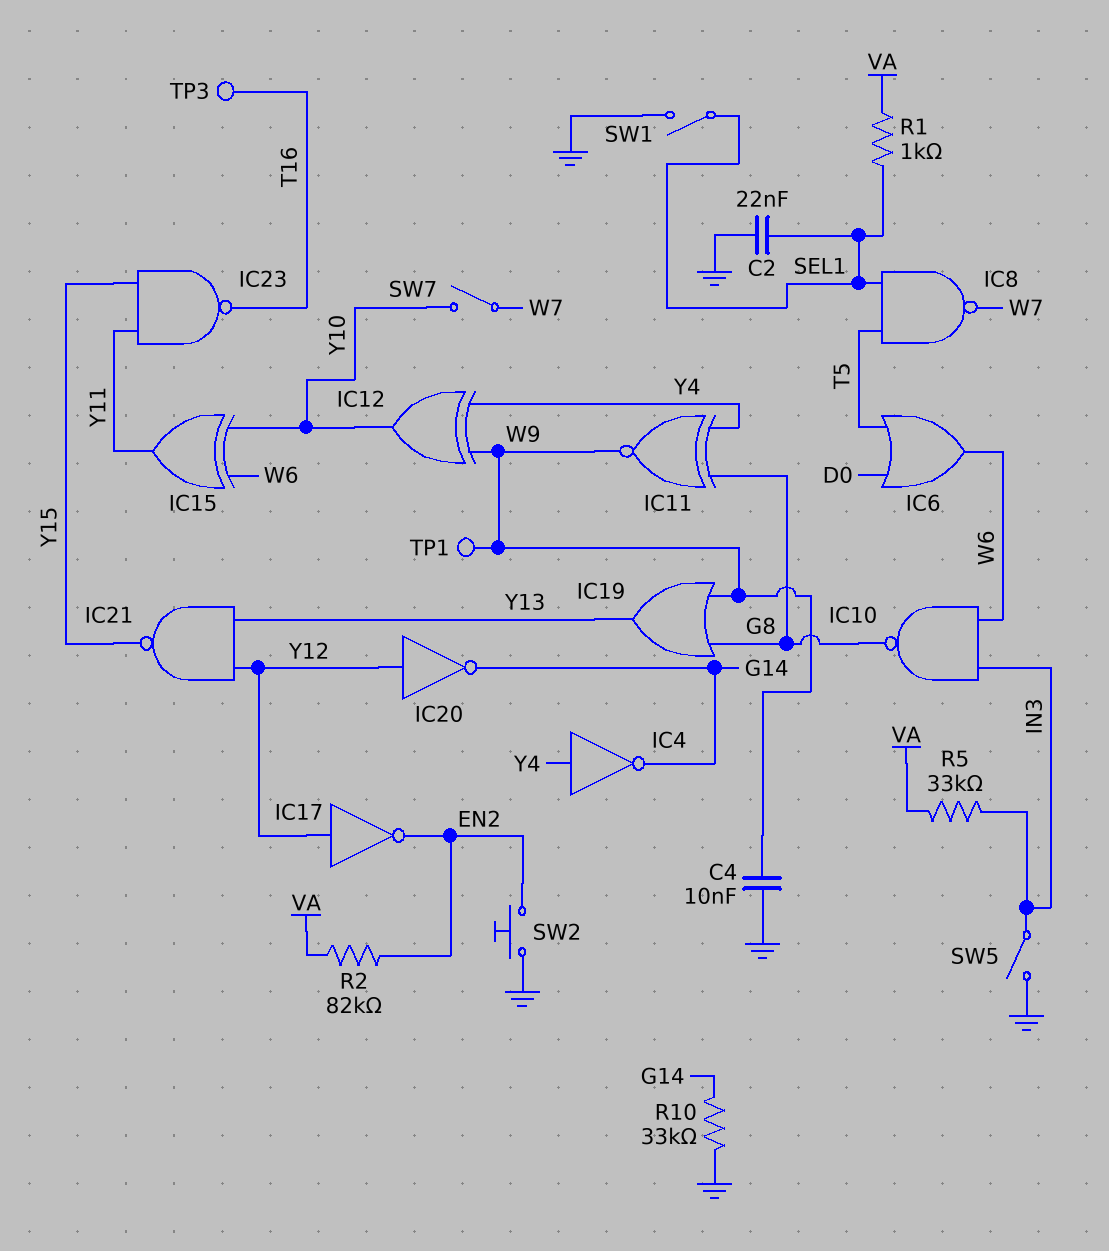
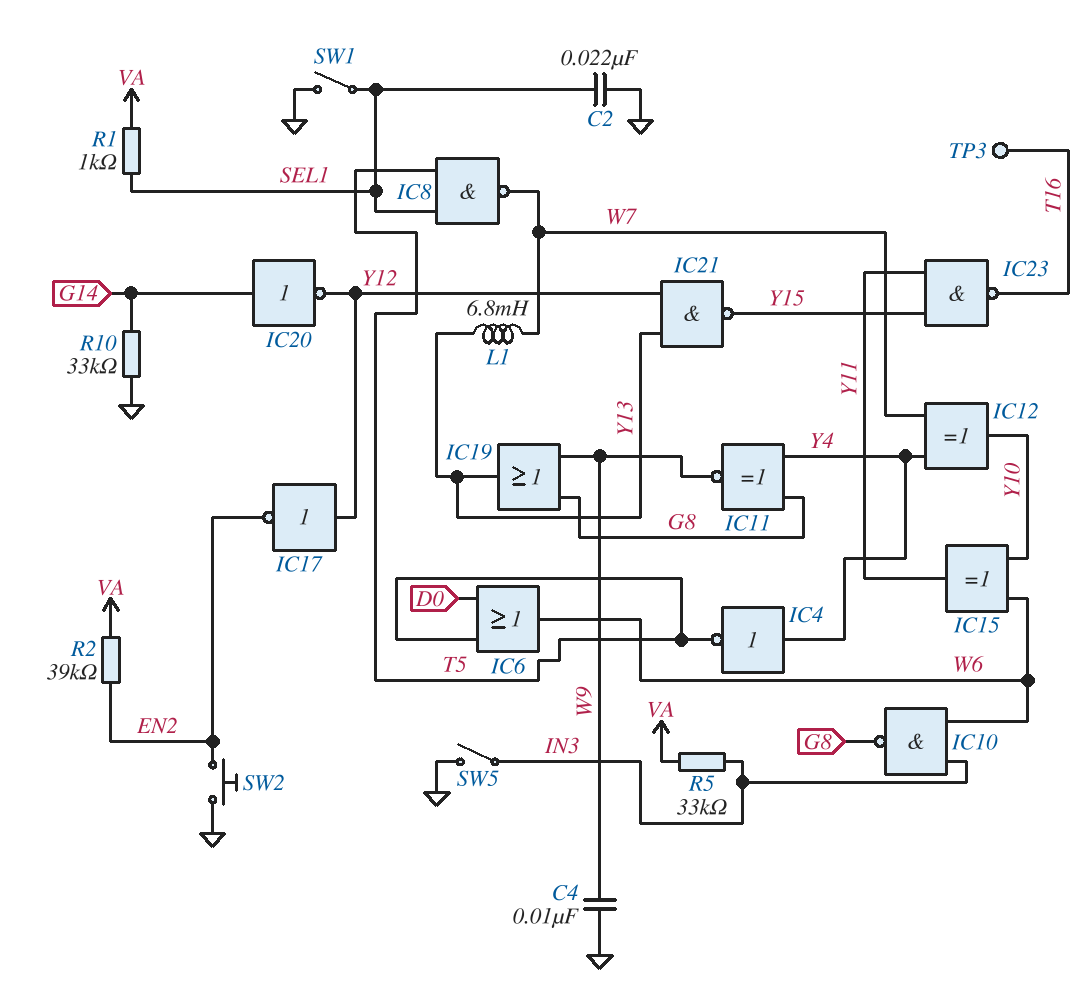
IC4: NOT (in Y4, out G14) -> NOT (in Y4, out T5)
IC12: XOR (in W9, in Y4, out Y10) -> XOR (in W7, in Y4, out Y10)
IC20: NOT (in Y12, out G14) -> NOT (in G14, out Y12)
L1: none -> 6.8mH (W7, Y13)
R2: 82k (EN2, VA) -> 39k (EN2, VA)
SW7: switch (W7, Y10) -> none
TP1: test point (W9) -> none

